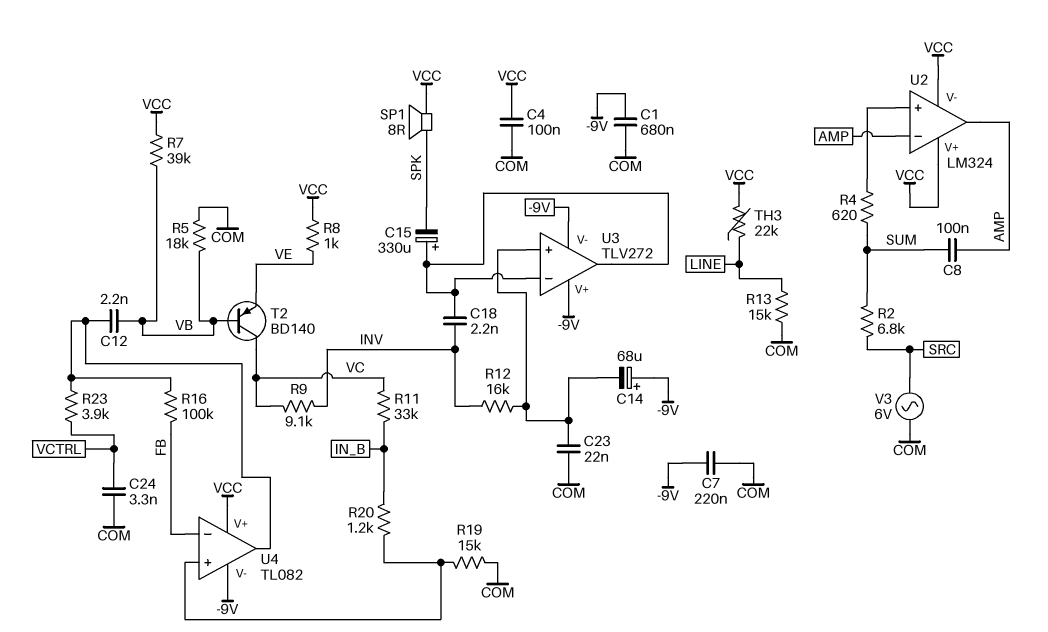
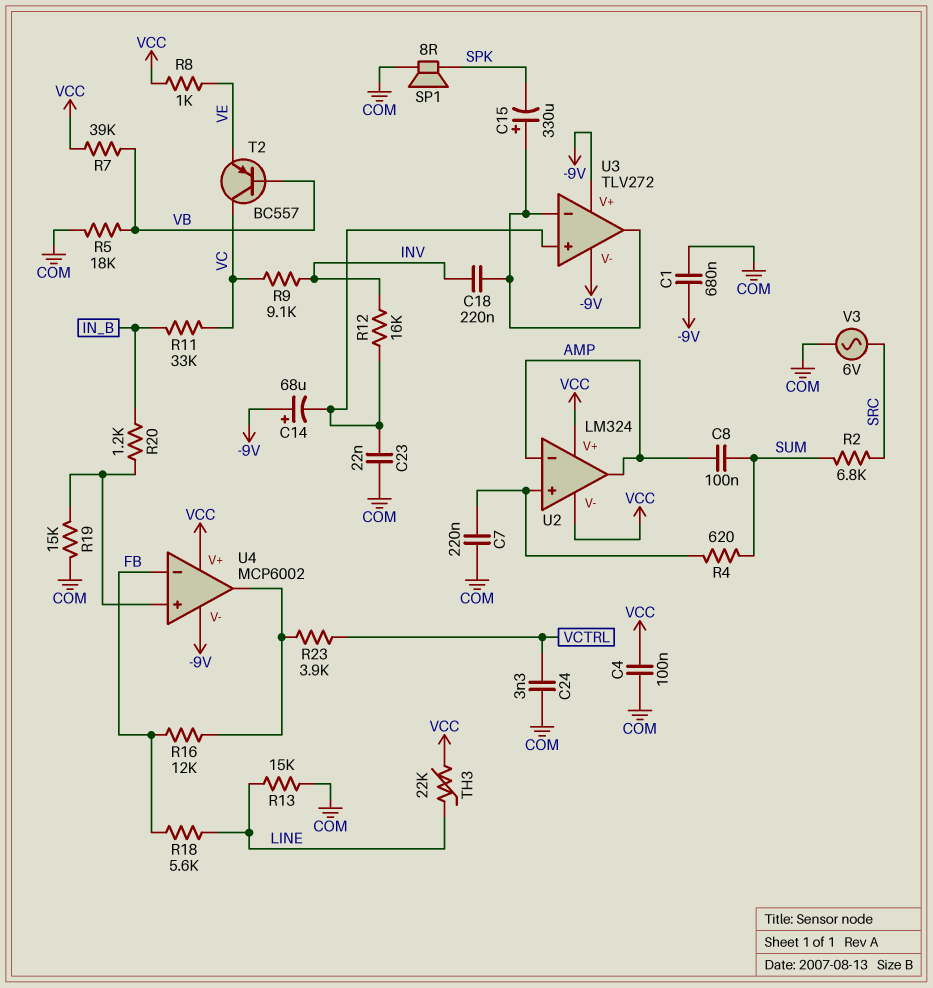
C7: 220nF (-9V, COM) -> 220nF (COM, U2/in+)
C12: 2.2nF (U4/out, VB) -> none
C18: 2.2nF (INV, U3/in-) -> 220nF (INV, U3/in-)
R16: 100k (FB, U4/out) -> 12k (FB, U4/out)
R18: none -> 5.6k (FB, LINE)
SP1: speaker 8R (SPK, VCC) -> speaker 8R (COM, SPK)
T2: PNP BD140 (B VB, C VC, E VE) -> PNP BC557 (B VB, C VC, E VE)
U4: TL082 -> MCP6002

